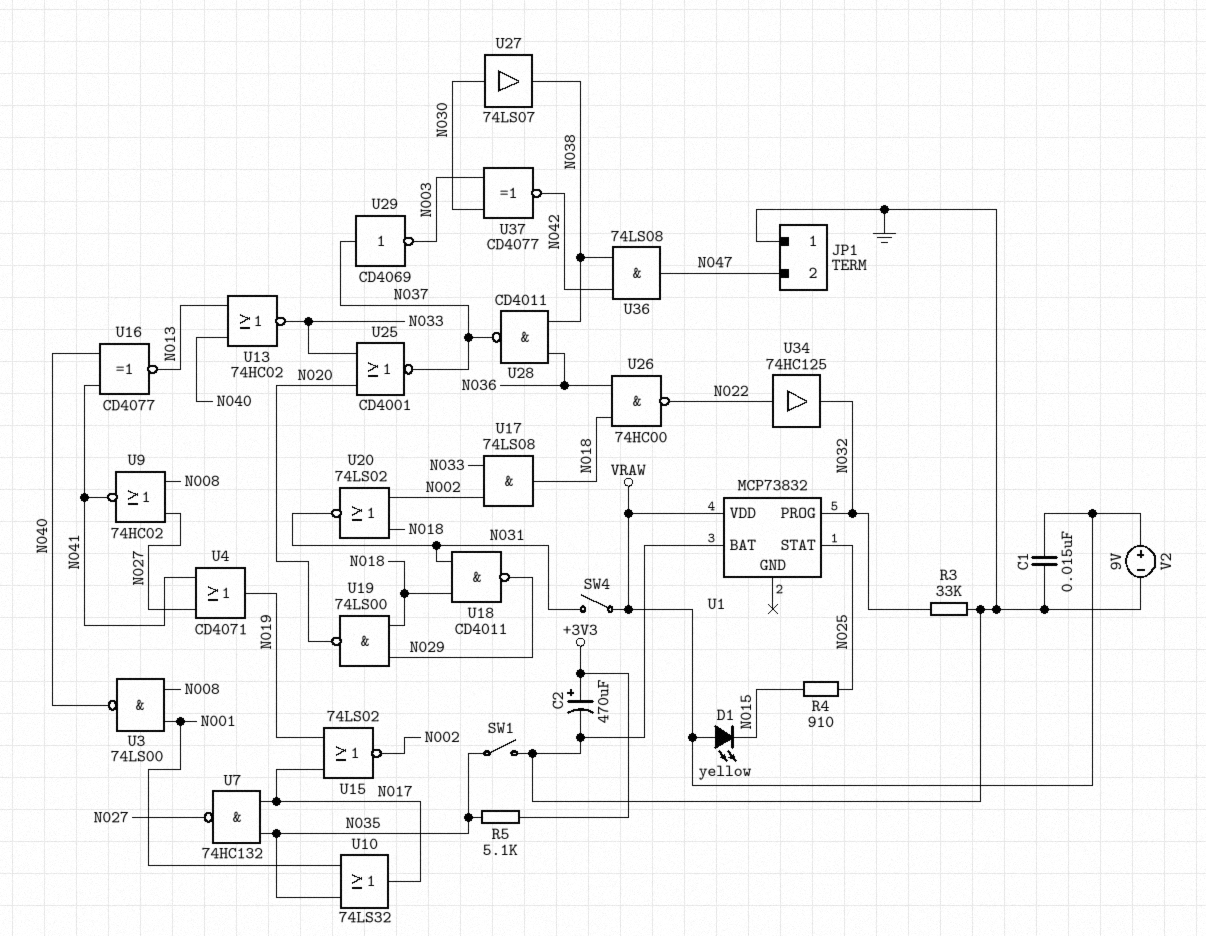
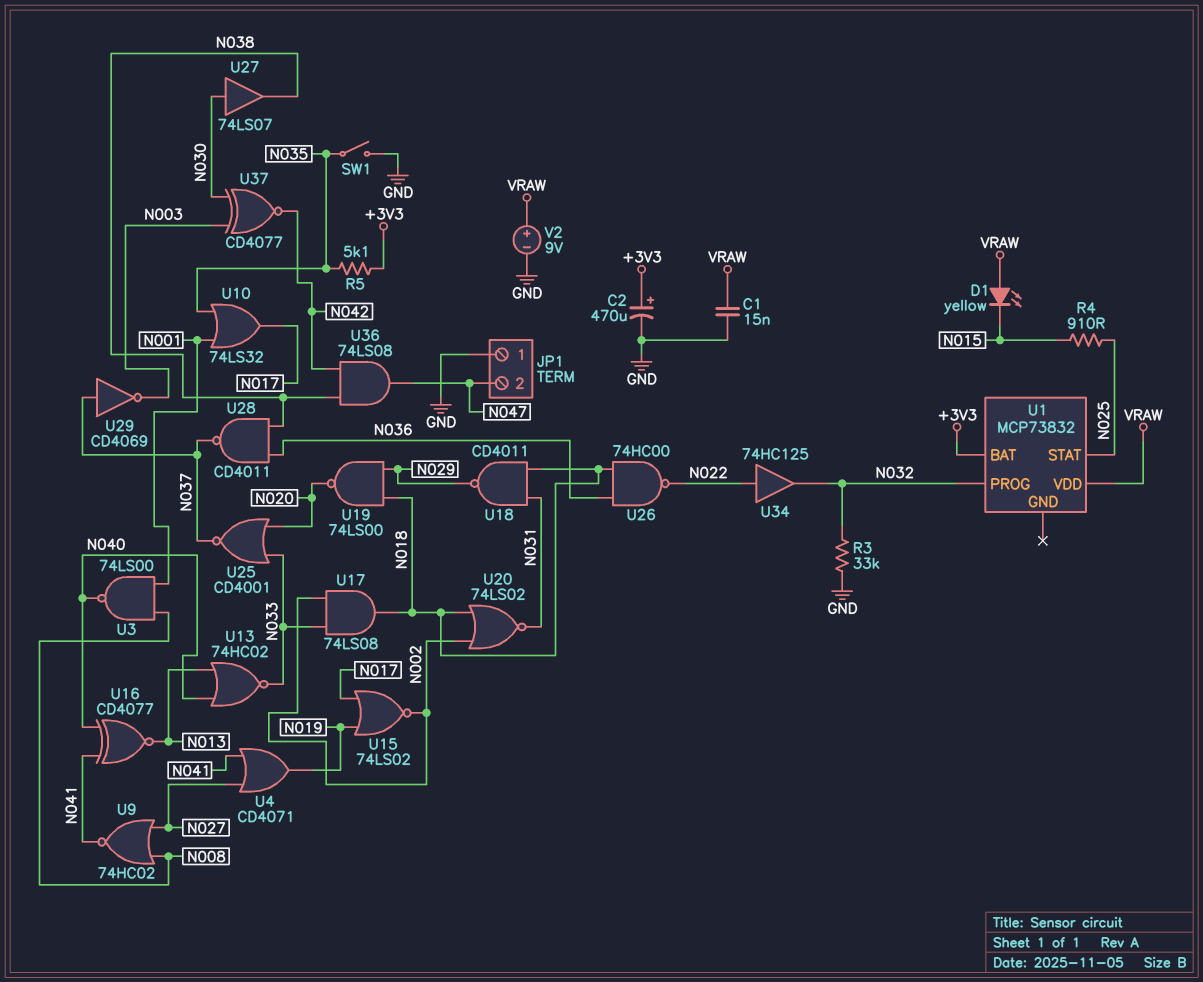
SW4: switch (N031, VRAW) -> none
U1 pin BAT: GND -> +3V3
U7: NAND 74HC132 (in N017, in N035, out N027) -> none

